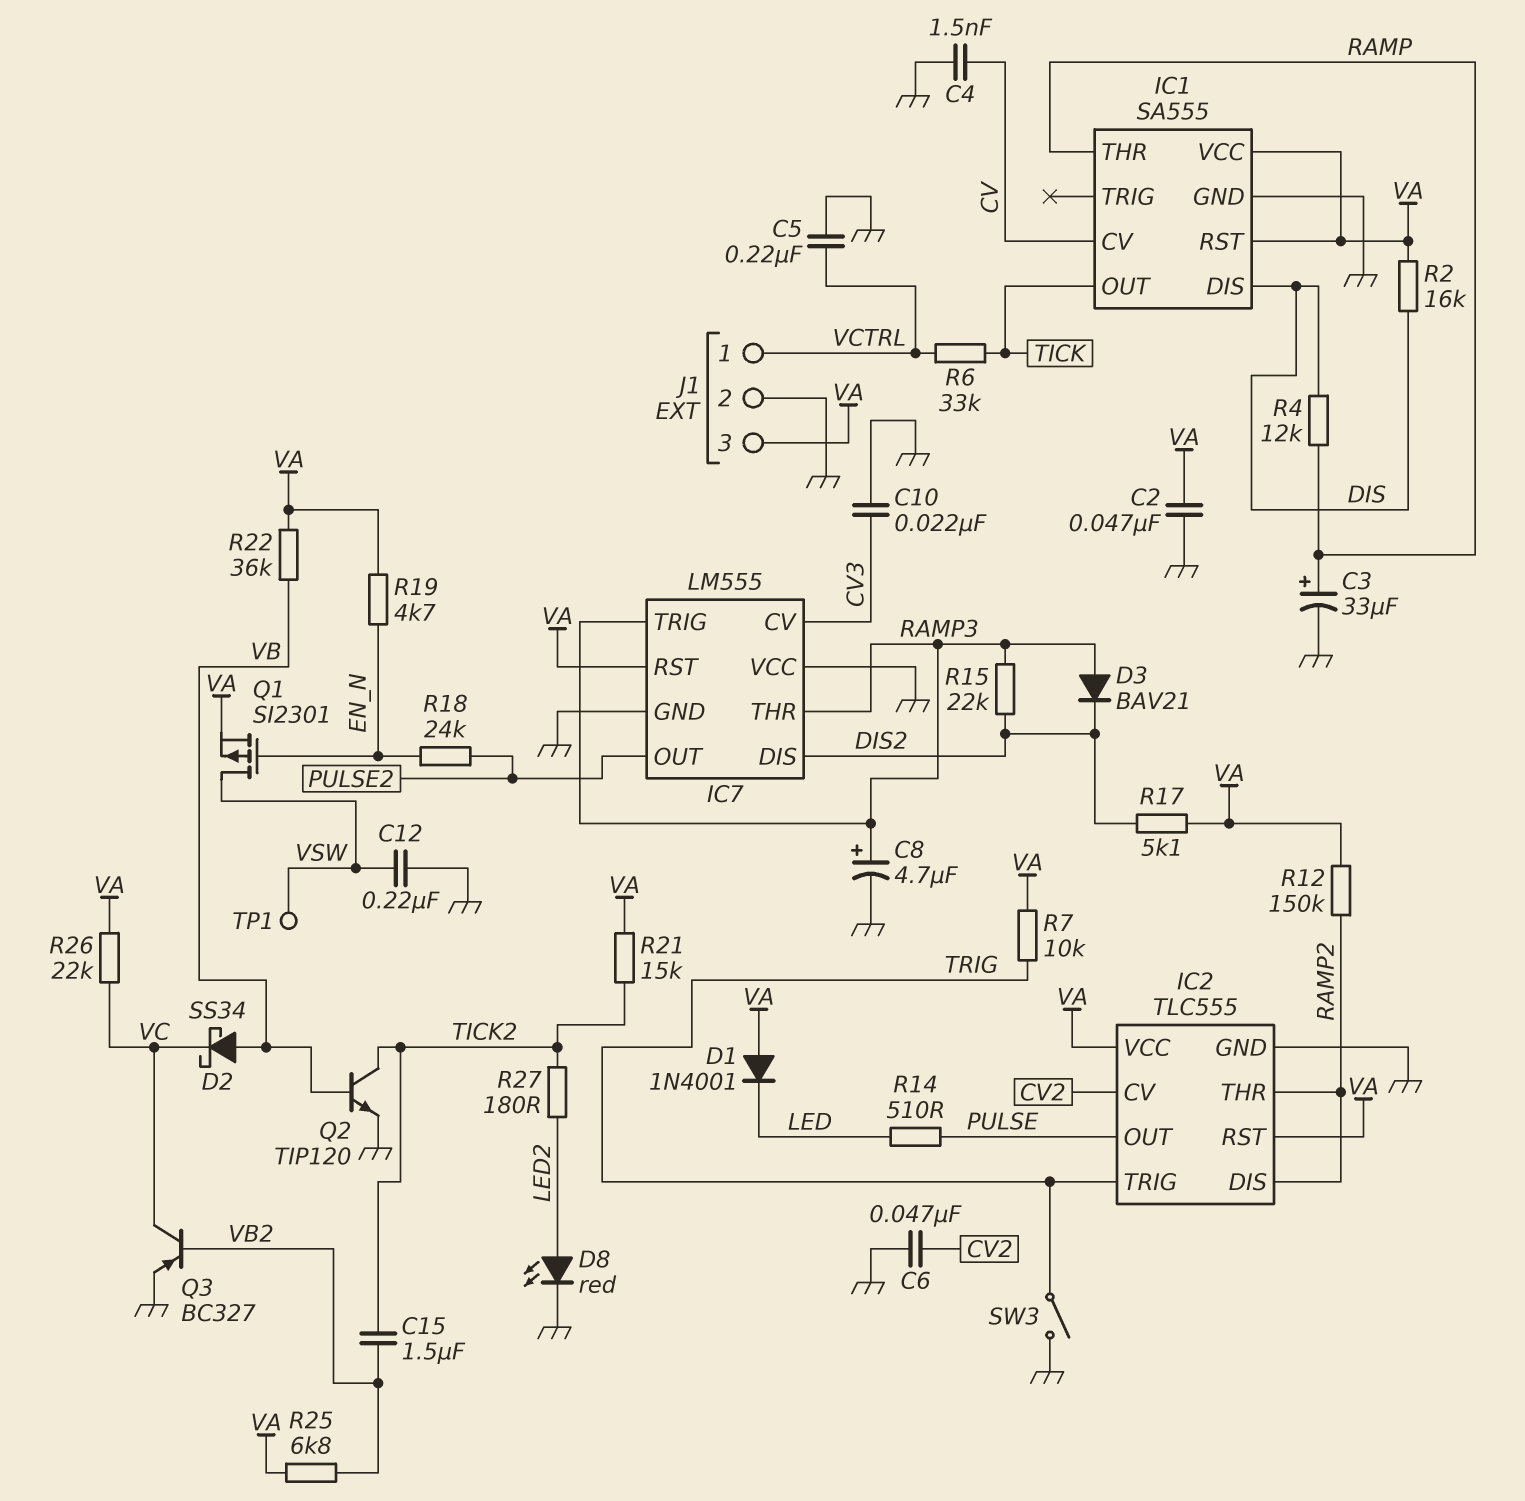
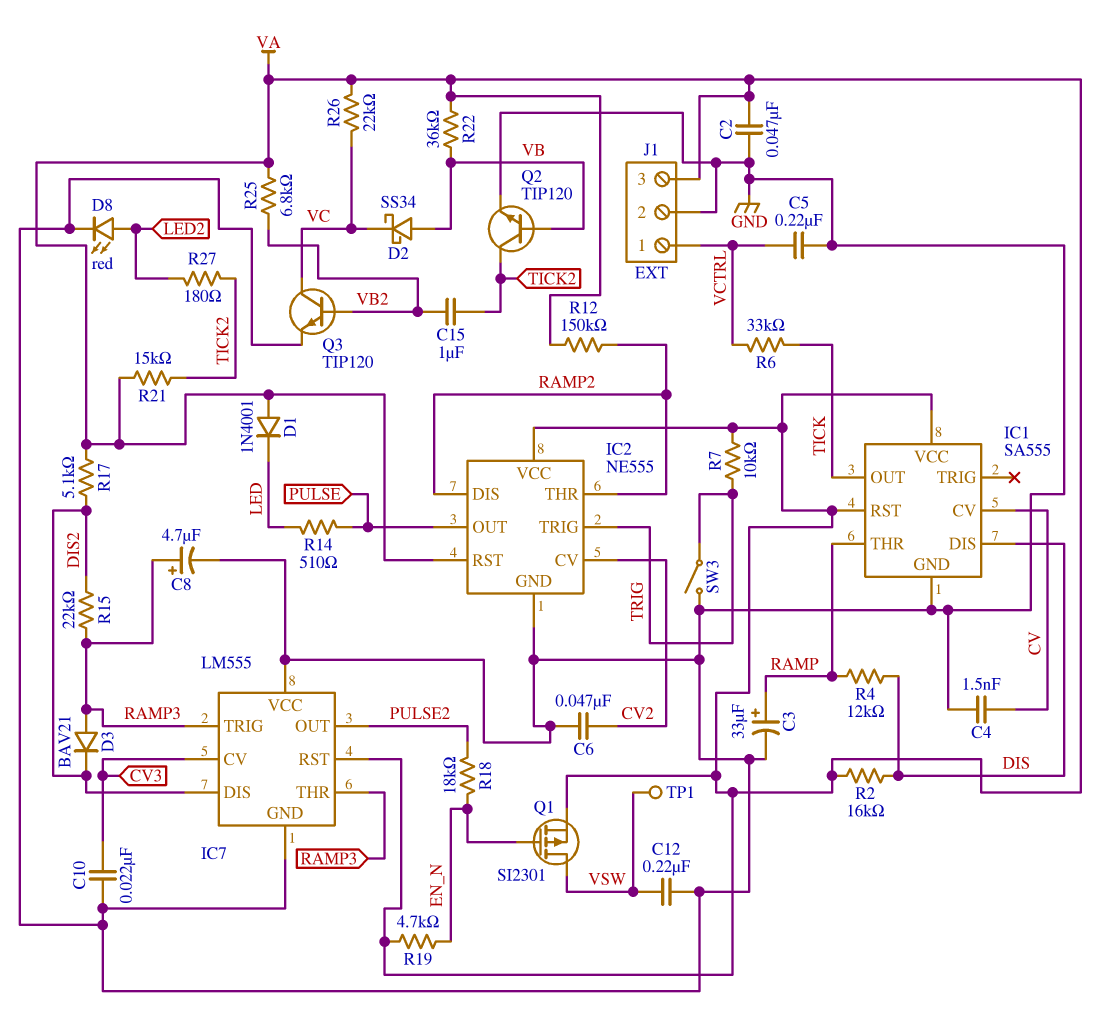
C15: 1.5uF (TICK2, VB2) -> 1uF (TICK2, VB2)
IC2: TLC555 -> NE555
Q3: PNP BC327 (B VB2, C VC, E GND) -> NPN TIP120 (B VB2, C VC, E GND)
R18: 24k (EN_N, PULSE2) -> 18k (EN_N, PULSE2)

